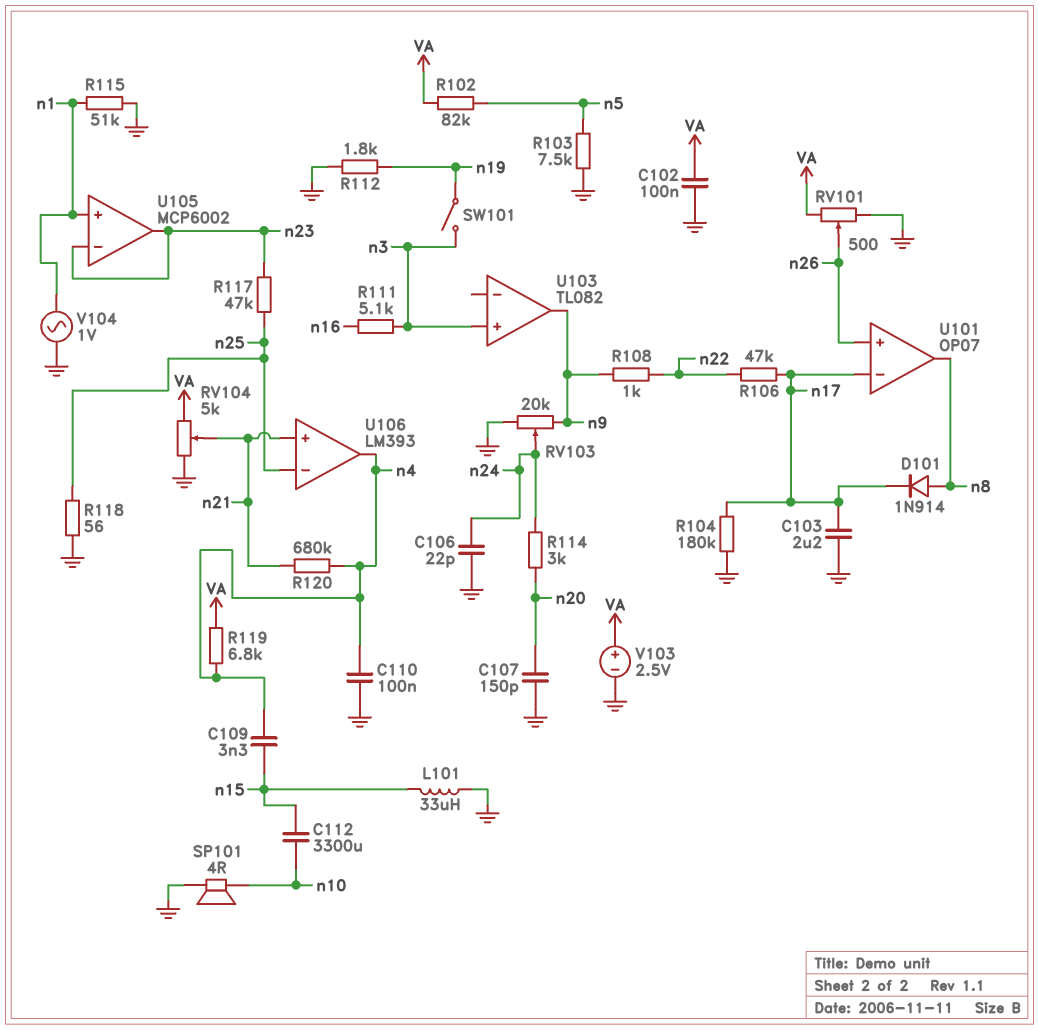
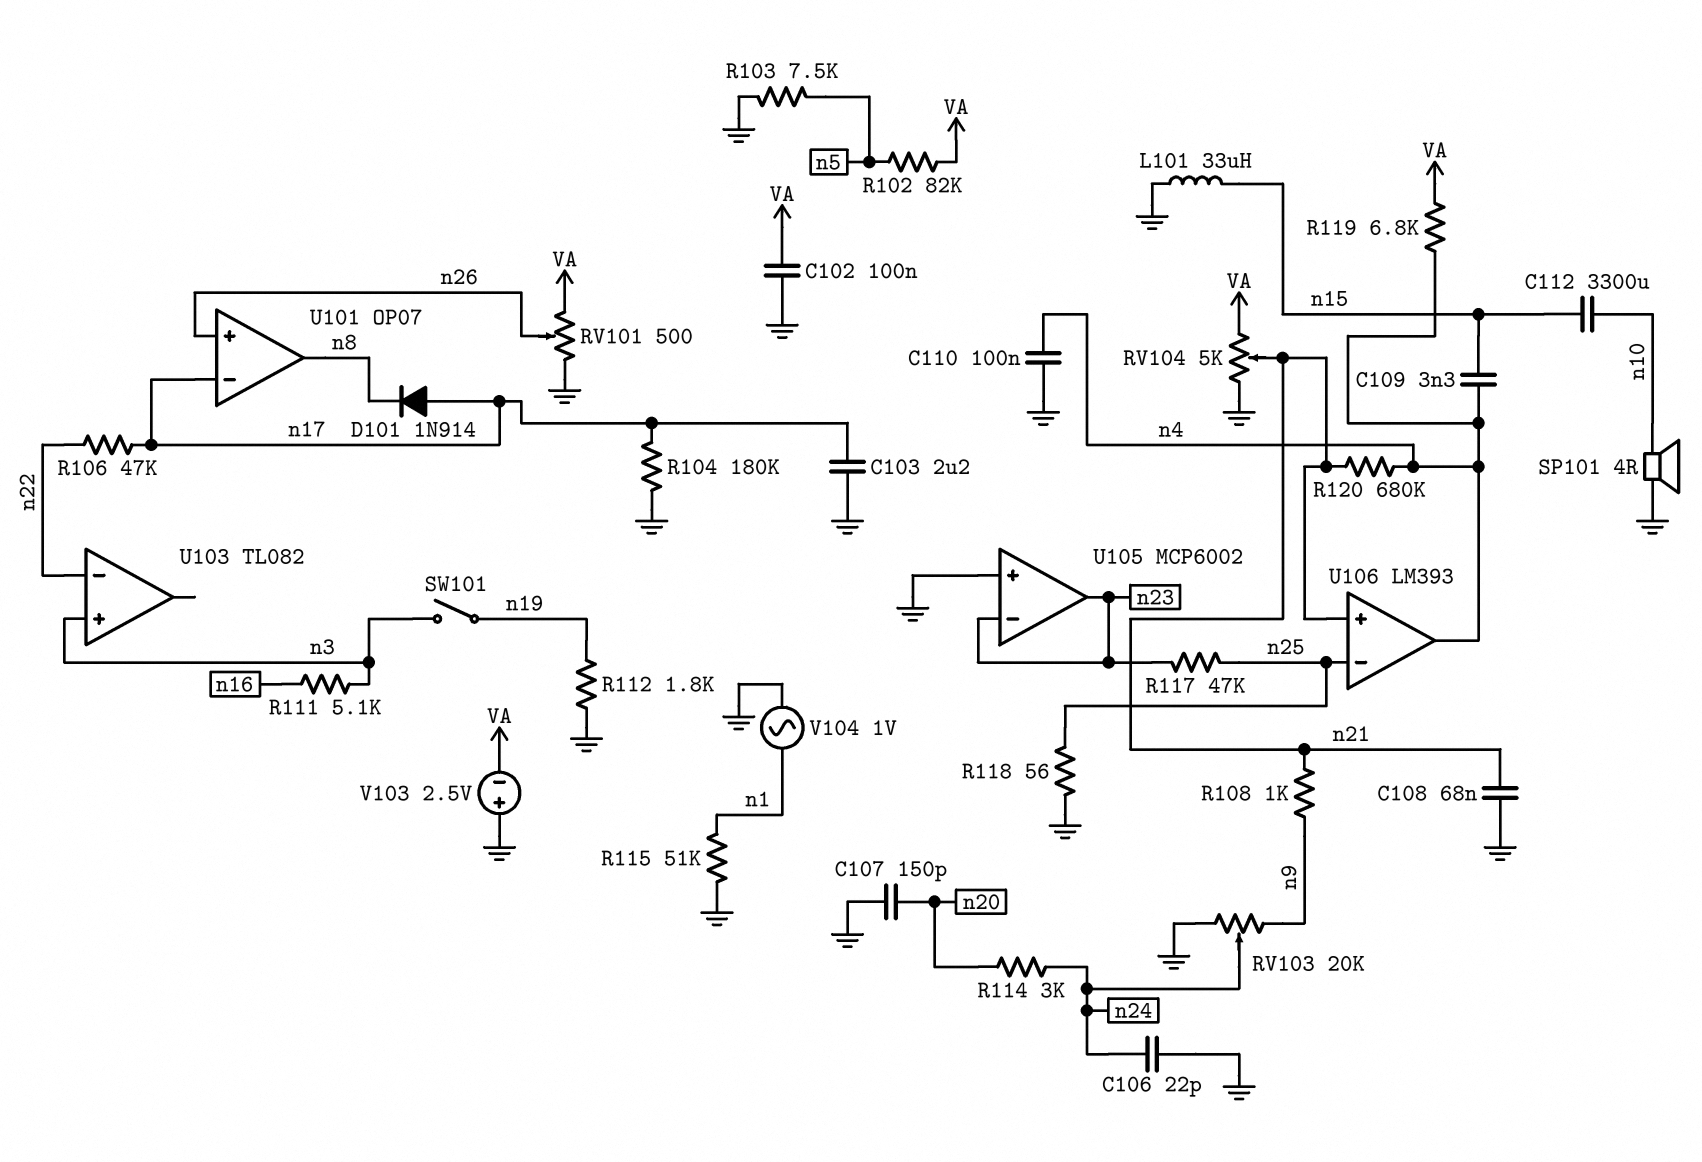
C108: none -> 68nF (GND, n21)
D101: diode 1N914 (A n8, K n17) -> diode 1N914 (A n17, K n8)
R108: 1k (n9, n22) -> 1k (n9, n21)
U103 pin in-: none -> n22
U103 pin out: n9 -> none
U105 pin in+: n1 -> GND
V103: 2.5V (plus VA, minus GND) -> 2.5V (plus GND, minus VA)

